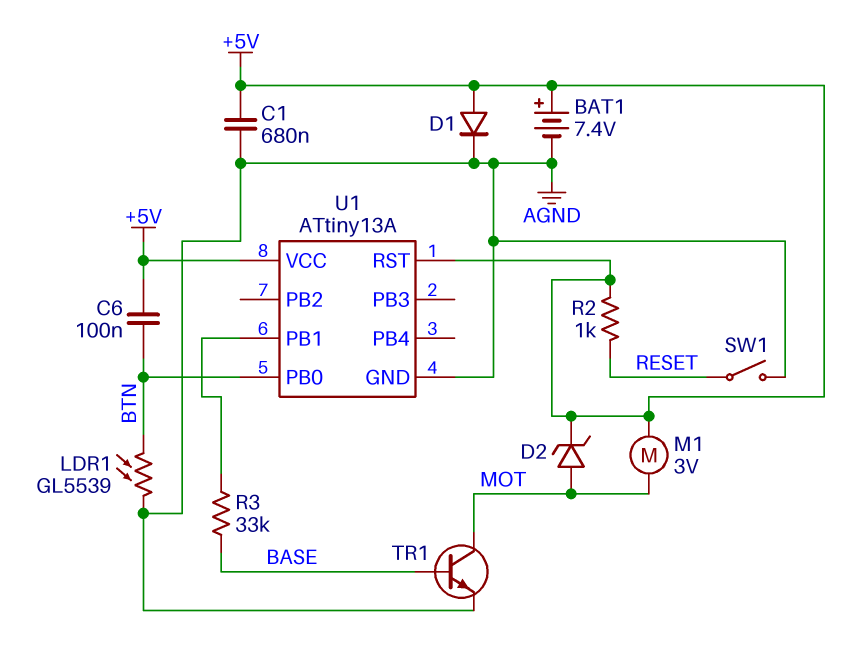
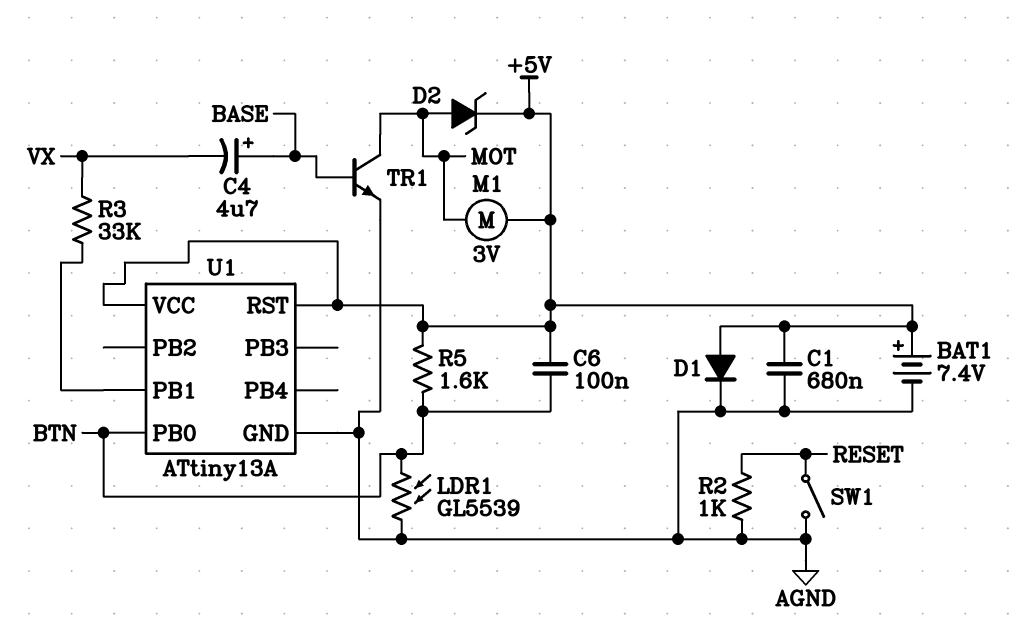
C4: none -> 4.7uF (plus BASE, minus VX)
R2: 1k (+5V, RESET) -> 1k (AGND, RESET)
R3: 33k (BASE, U1/PB1) -> 33k (U1/PB1, VX)
R5: none -> 1.6k (+5V, BTN)

